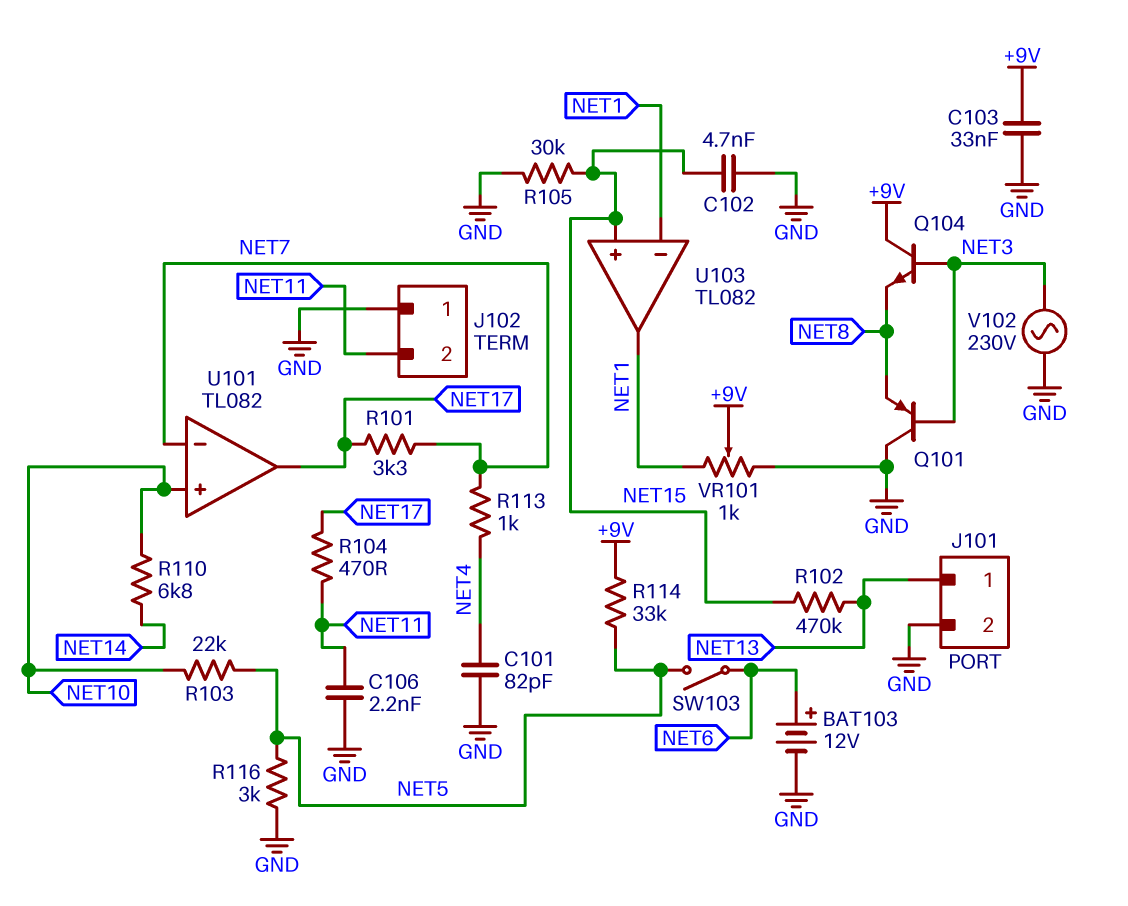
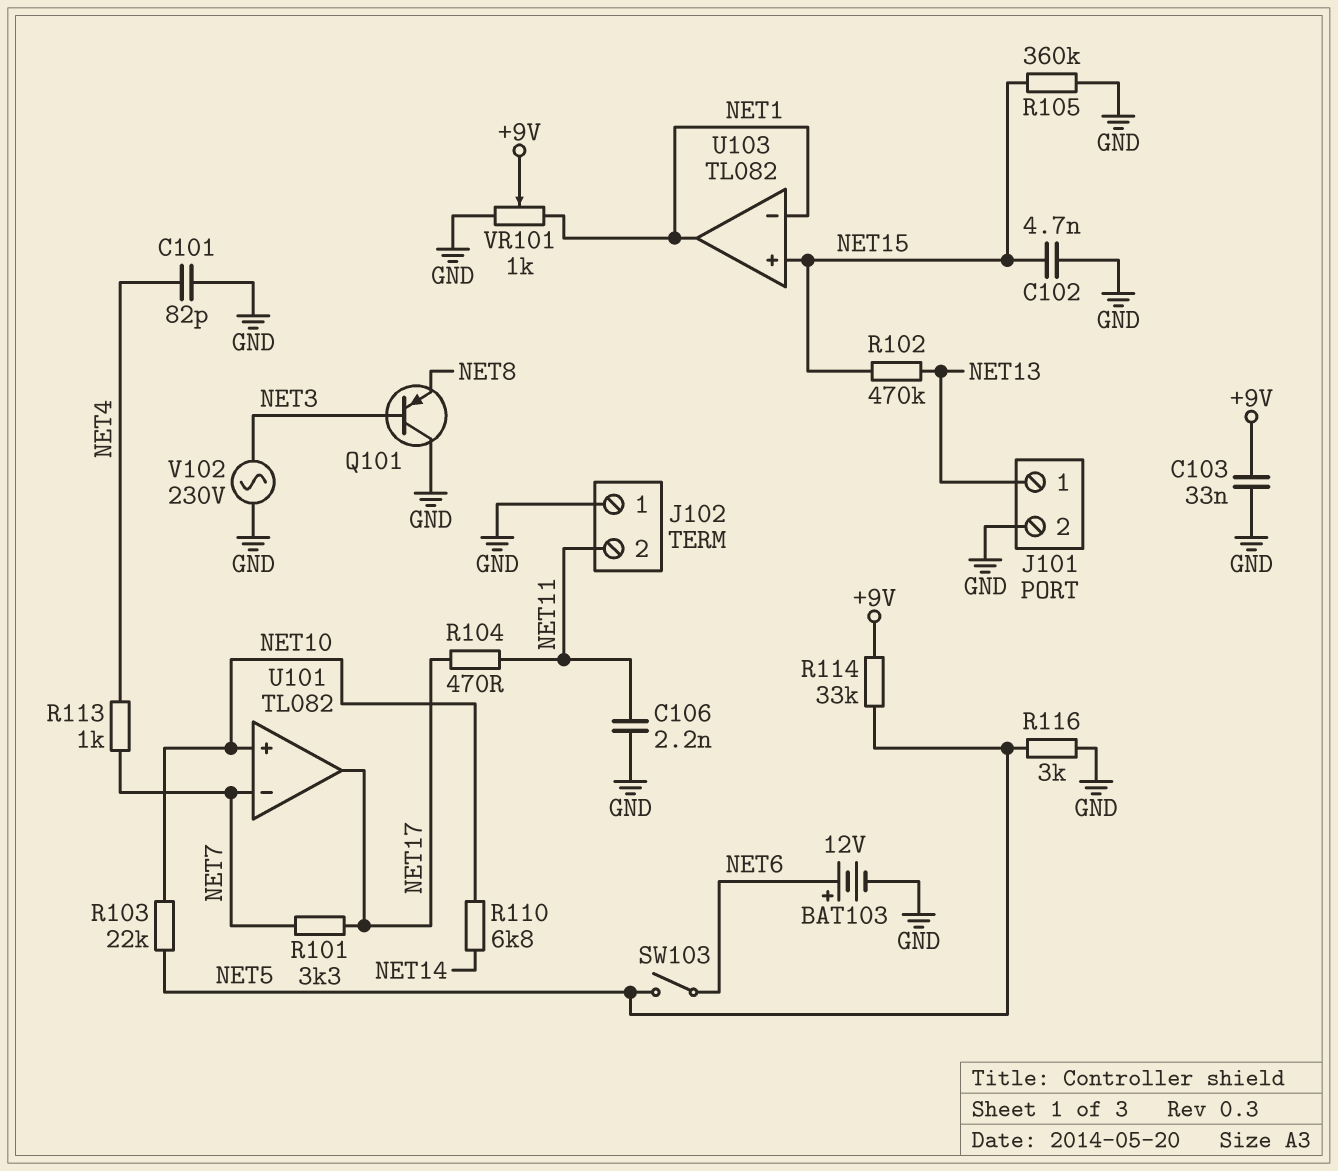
Q104: NPN (B NET3, C +9V, E NET8) -> none
R105: 30k (GND, NET15) -> 360k (GND, NET15)

